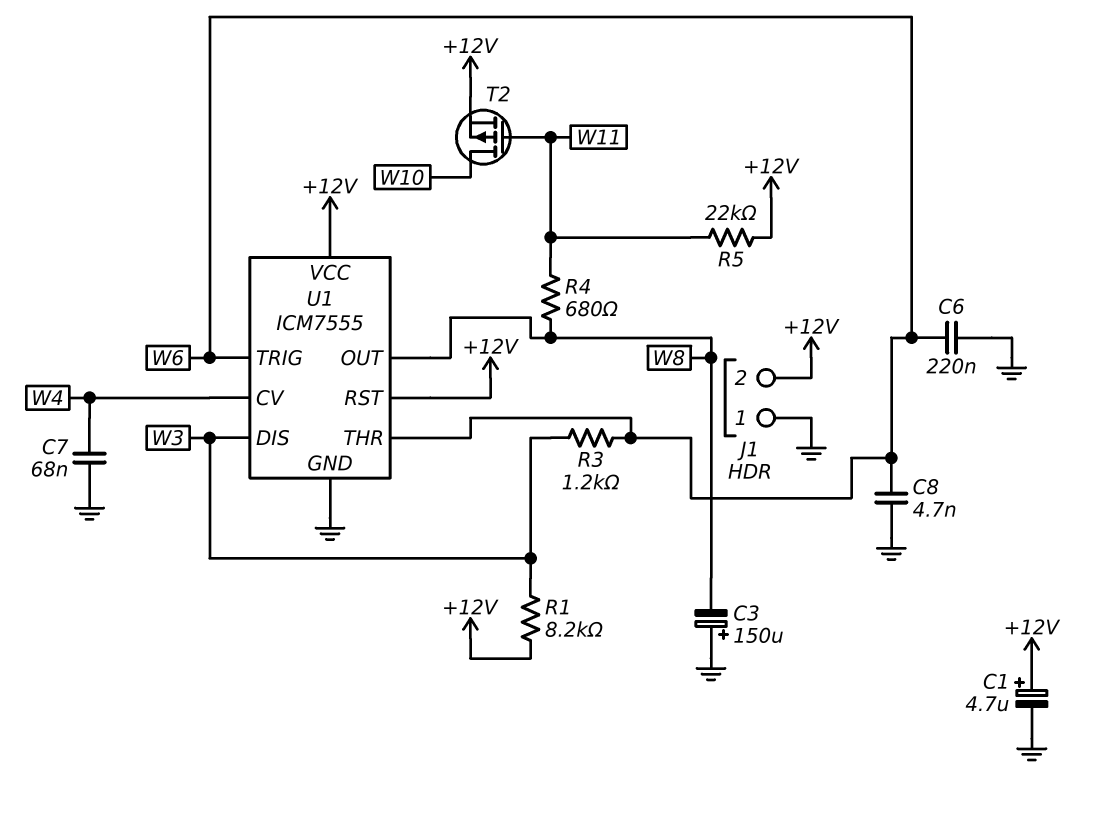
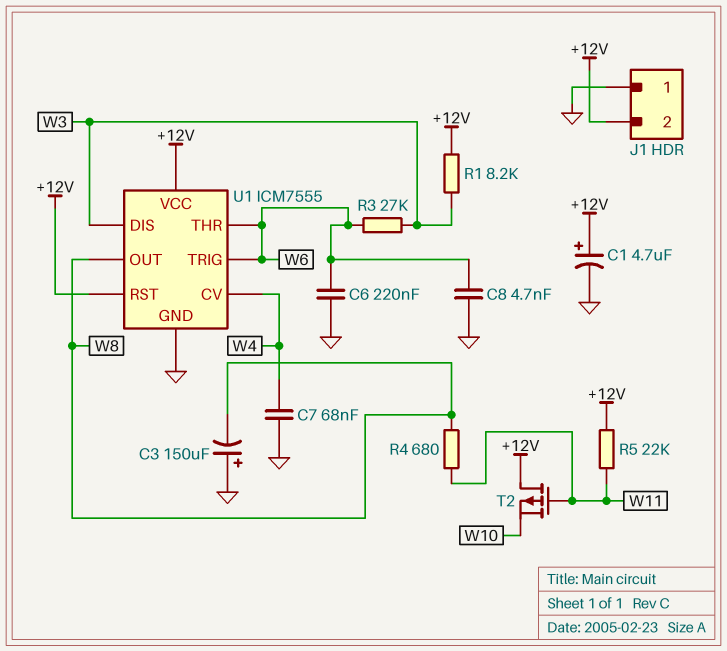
R3: 1.2k (W3, W6) -> 27k (W3, W6)
T2: PMOS (G W11, D W10, S +12V) -> PMOS (G W11, D +12V, S W10)

